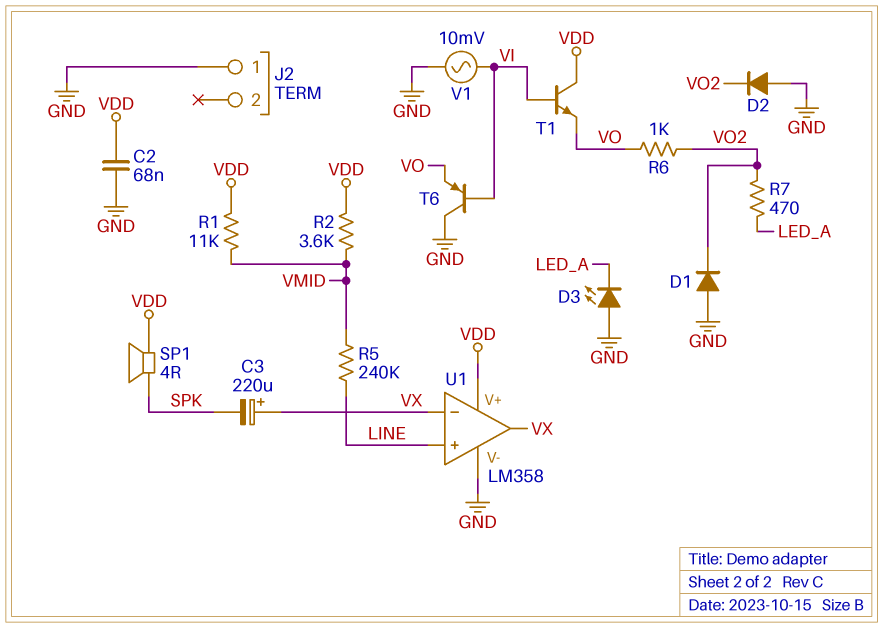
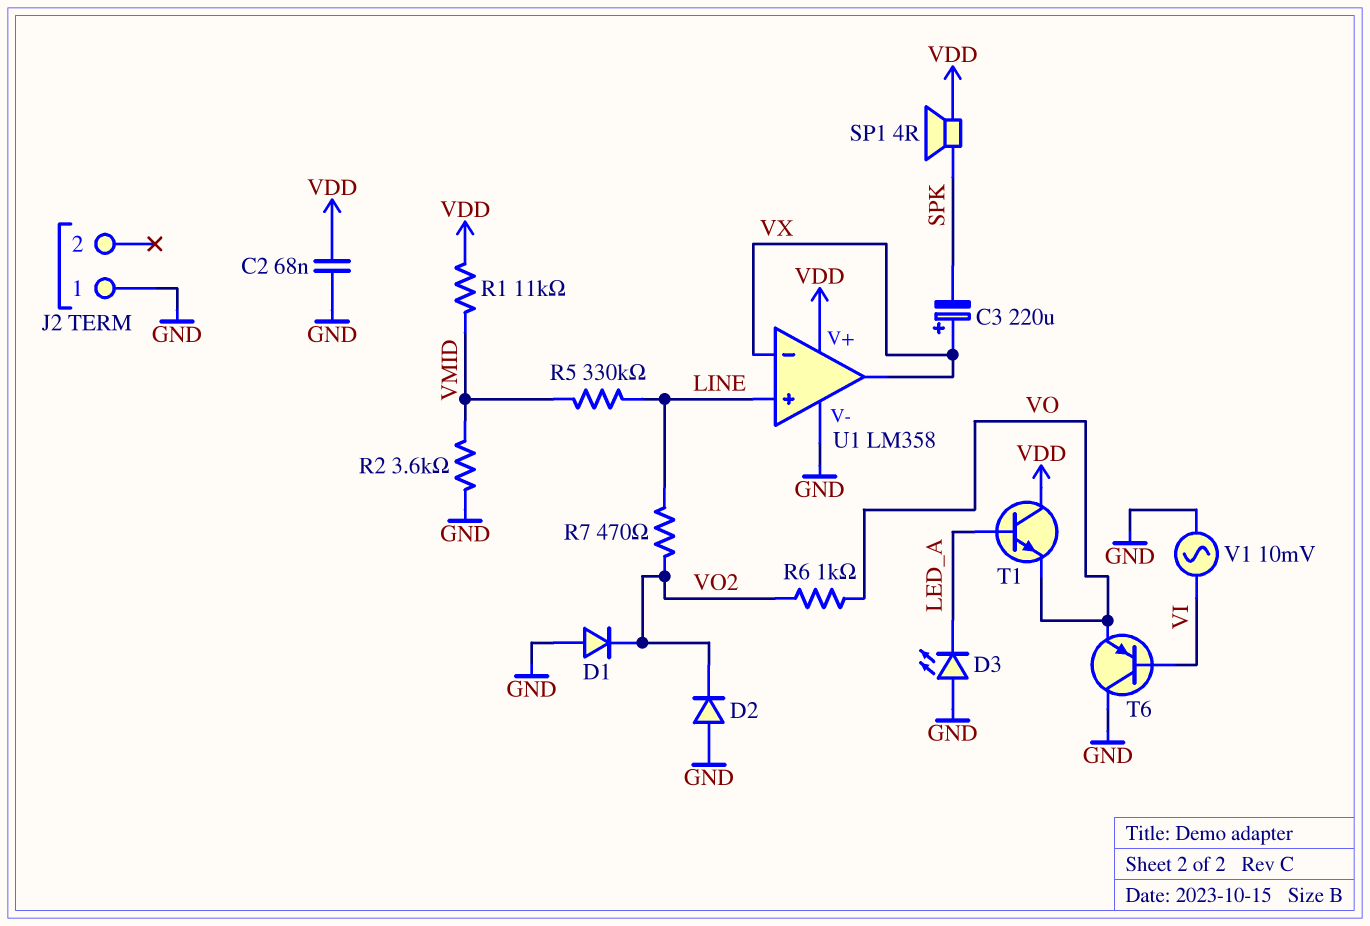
R2: 3.6k (VDD, VMID) -> 3.6k (GND, VMID)
R5: 240k (LINE, VMID) -> 330k (LINE, VMID)
R7: 470 (LED_A, VO2) -> 470 (LINE, VO2)
T1: NPN (B VI, C VDD, E VO) -> NPN (B LED_A, C VDD, E VO)

